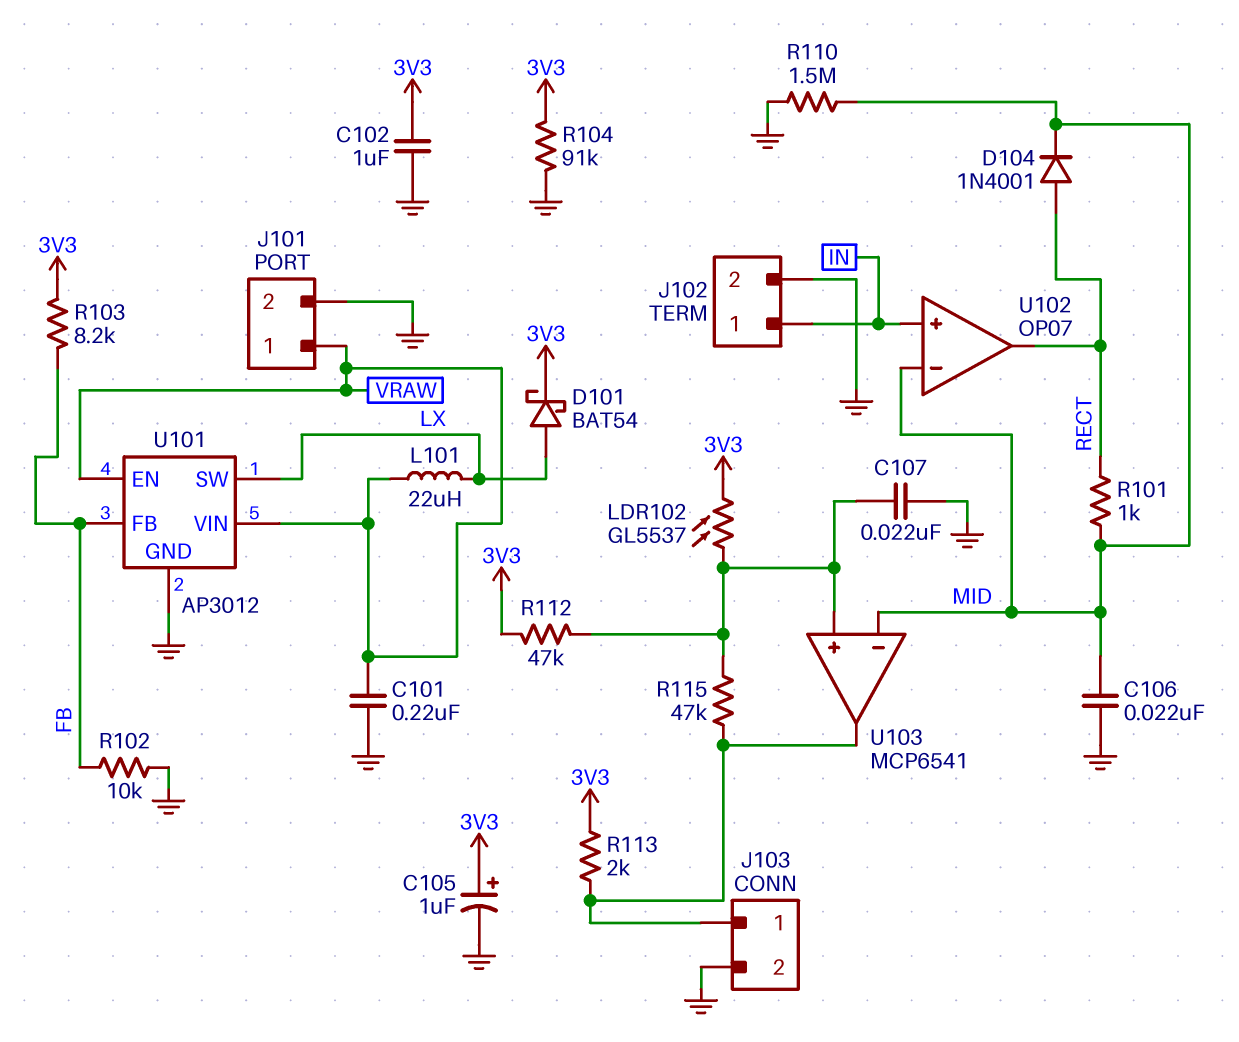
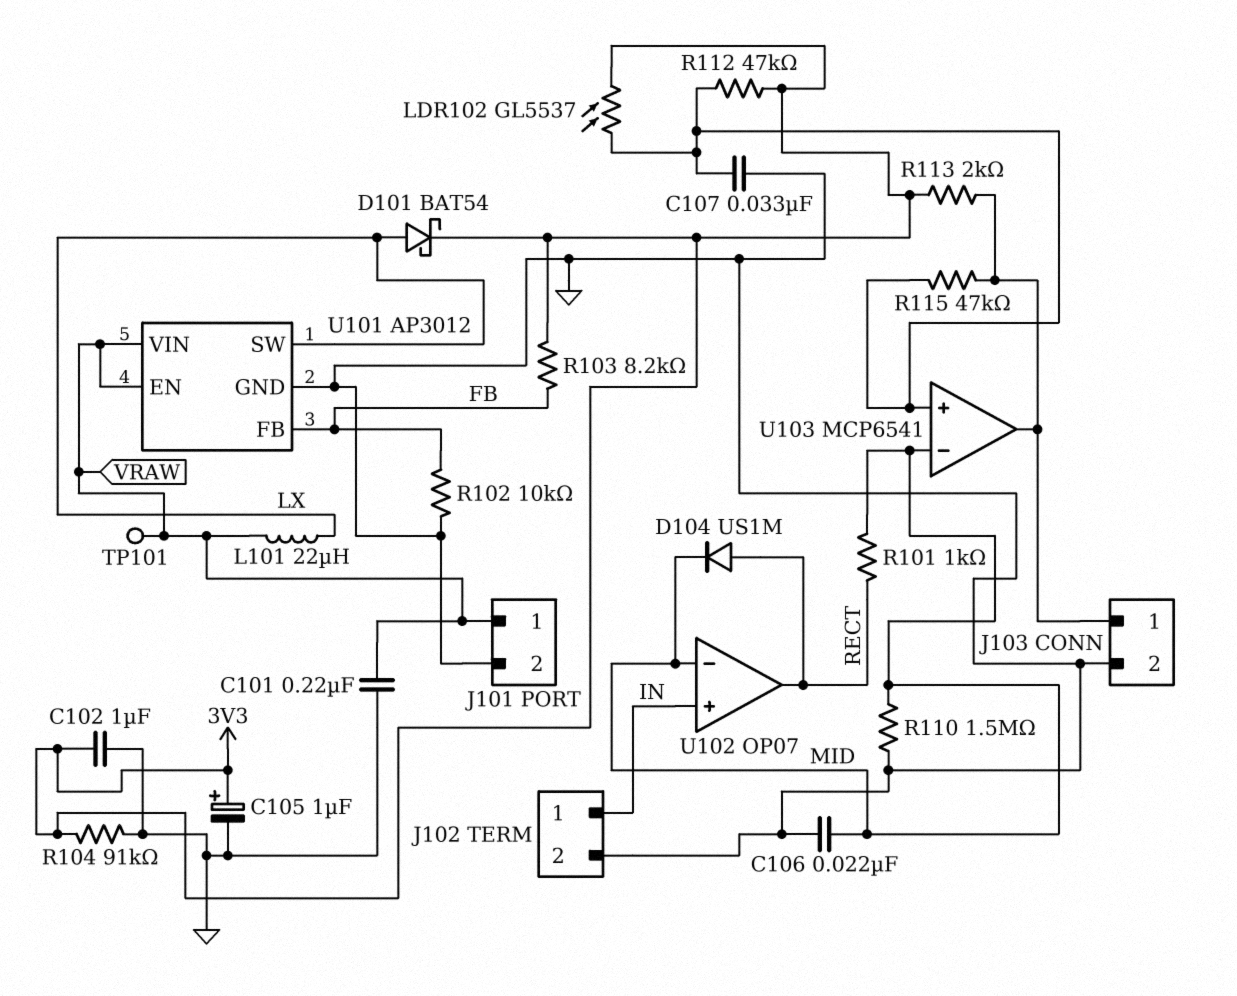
C107: 22nF (GND, U103/in+) -> 33nF (GND, U103/in+)
D104: diode 1N4001 (A RECT, K MID) -> diode US1M (A RECT, K MID)
TP101: none -> test point (VRAW)

